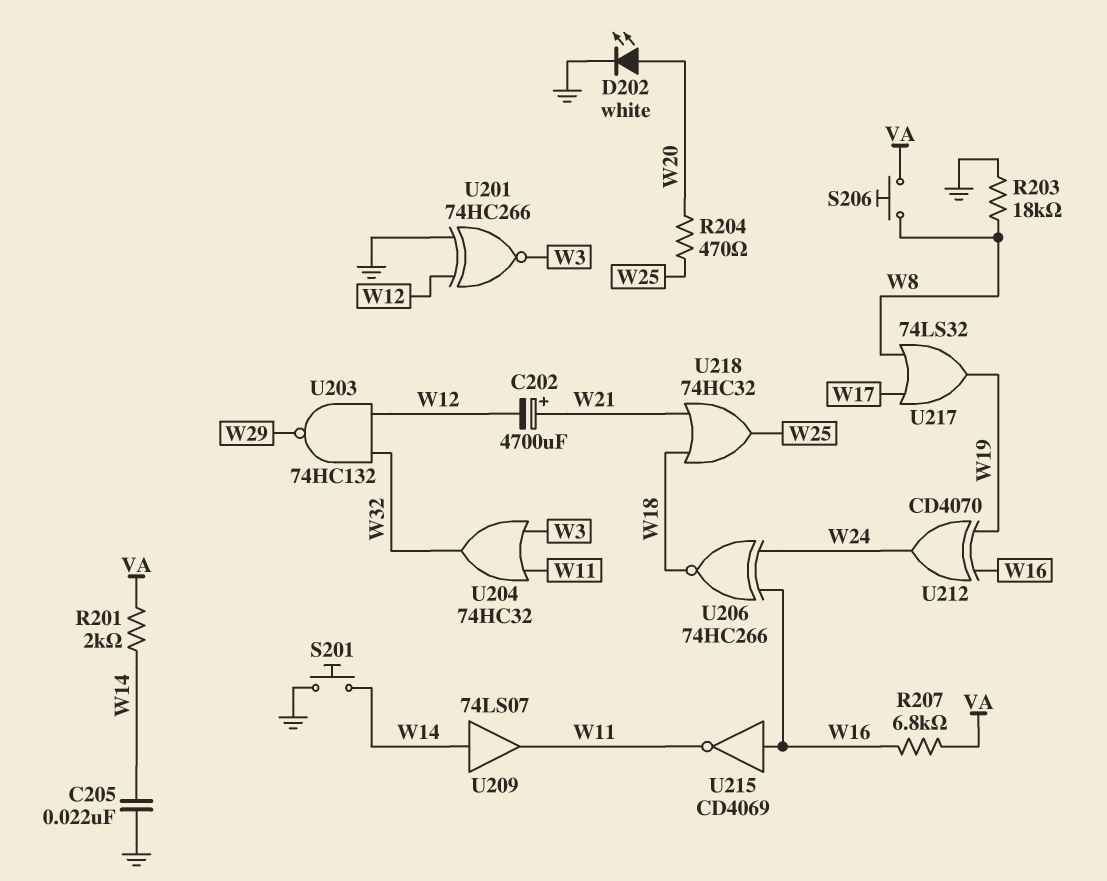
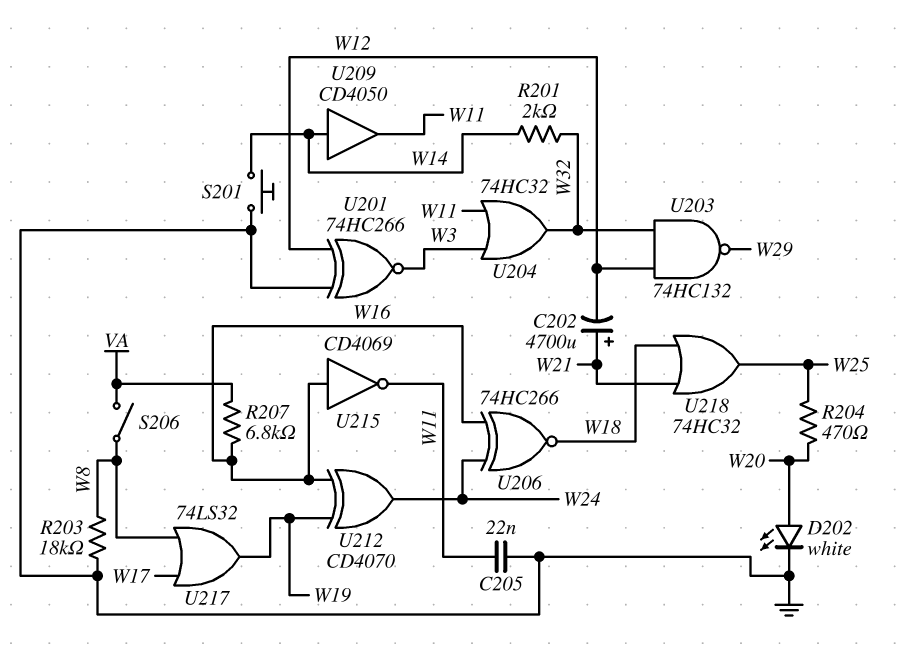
C205: 22nF (GND, W14) -> 22nF (GND, W11)
R201: 2k (VA, W14) -> 2k (W14, W32)
S206: button (VA, W8) -> switch (VA, W8)
U209: buffer 74LS07 (in W14, out W11) -> buffer CD4050 (in W14, out W11)

